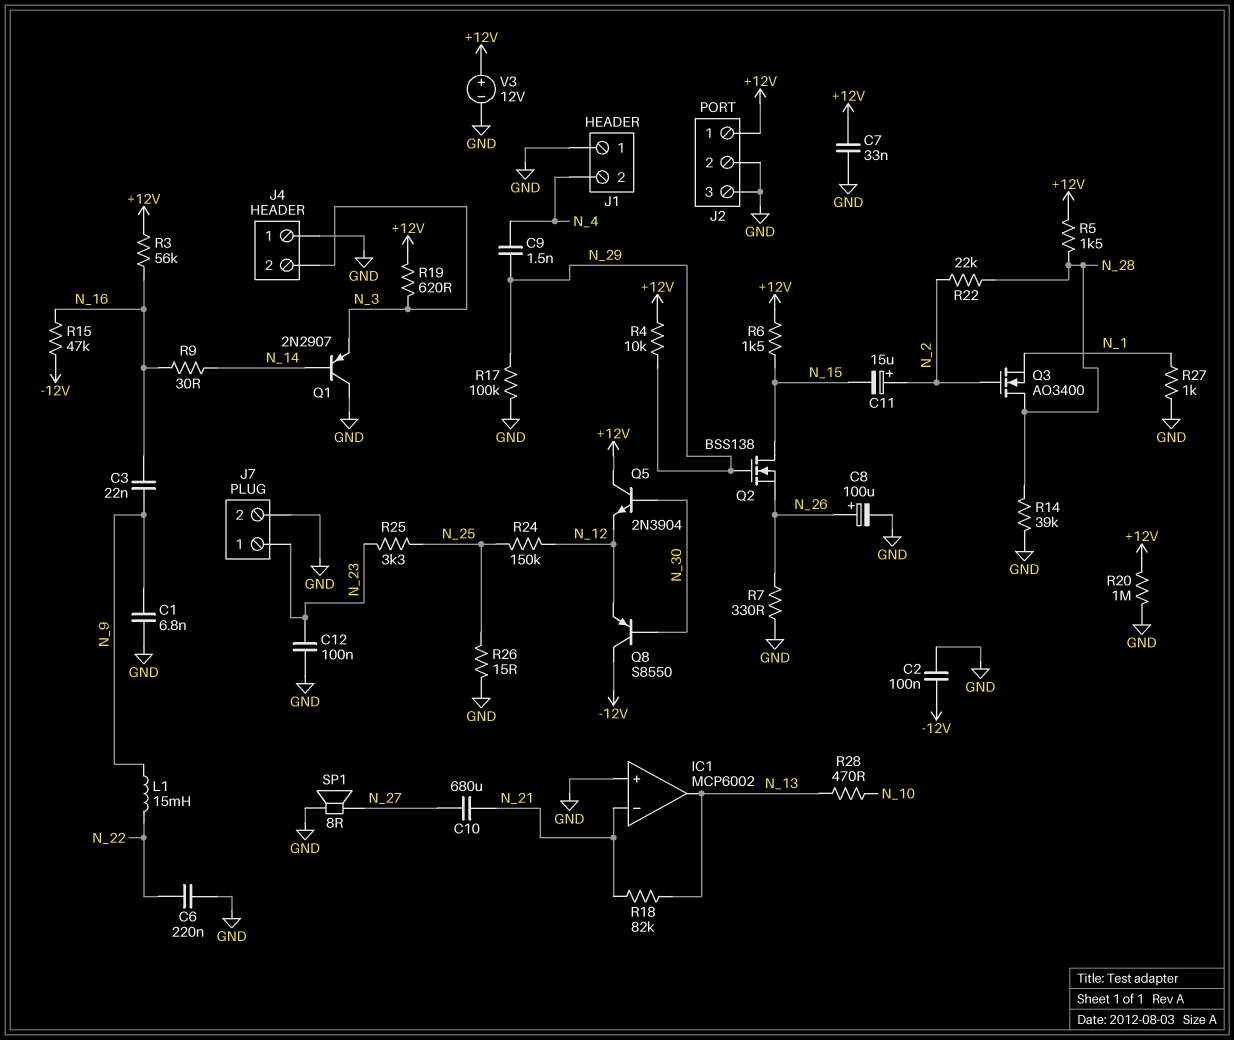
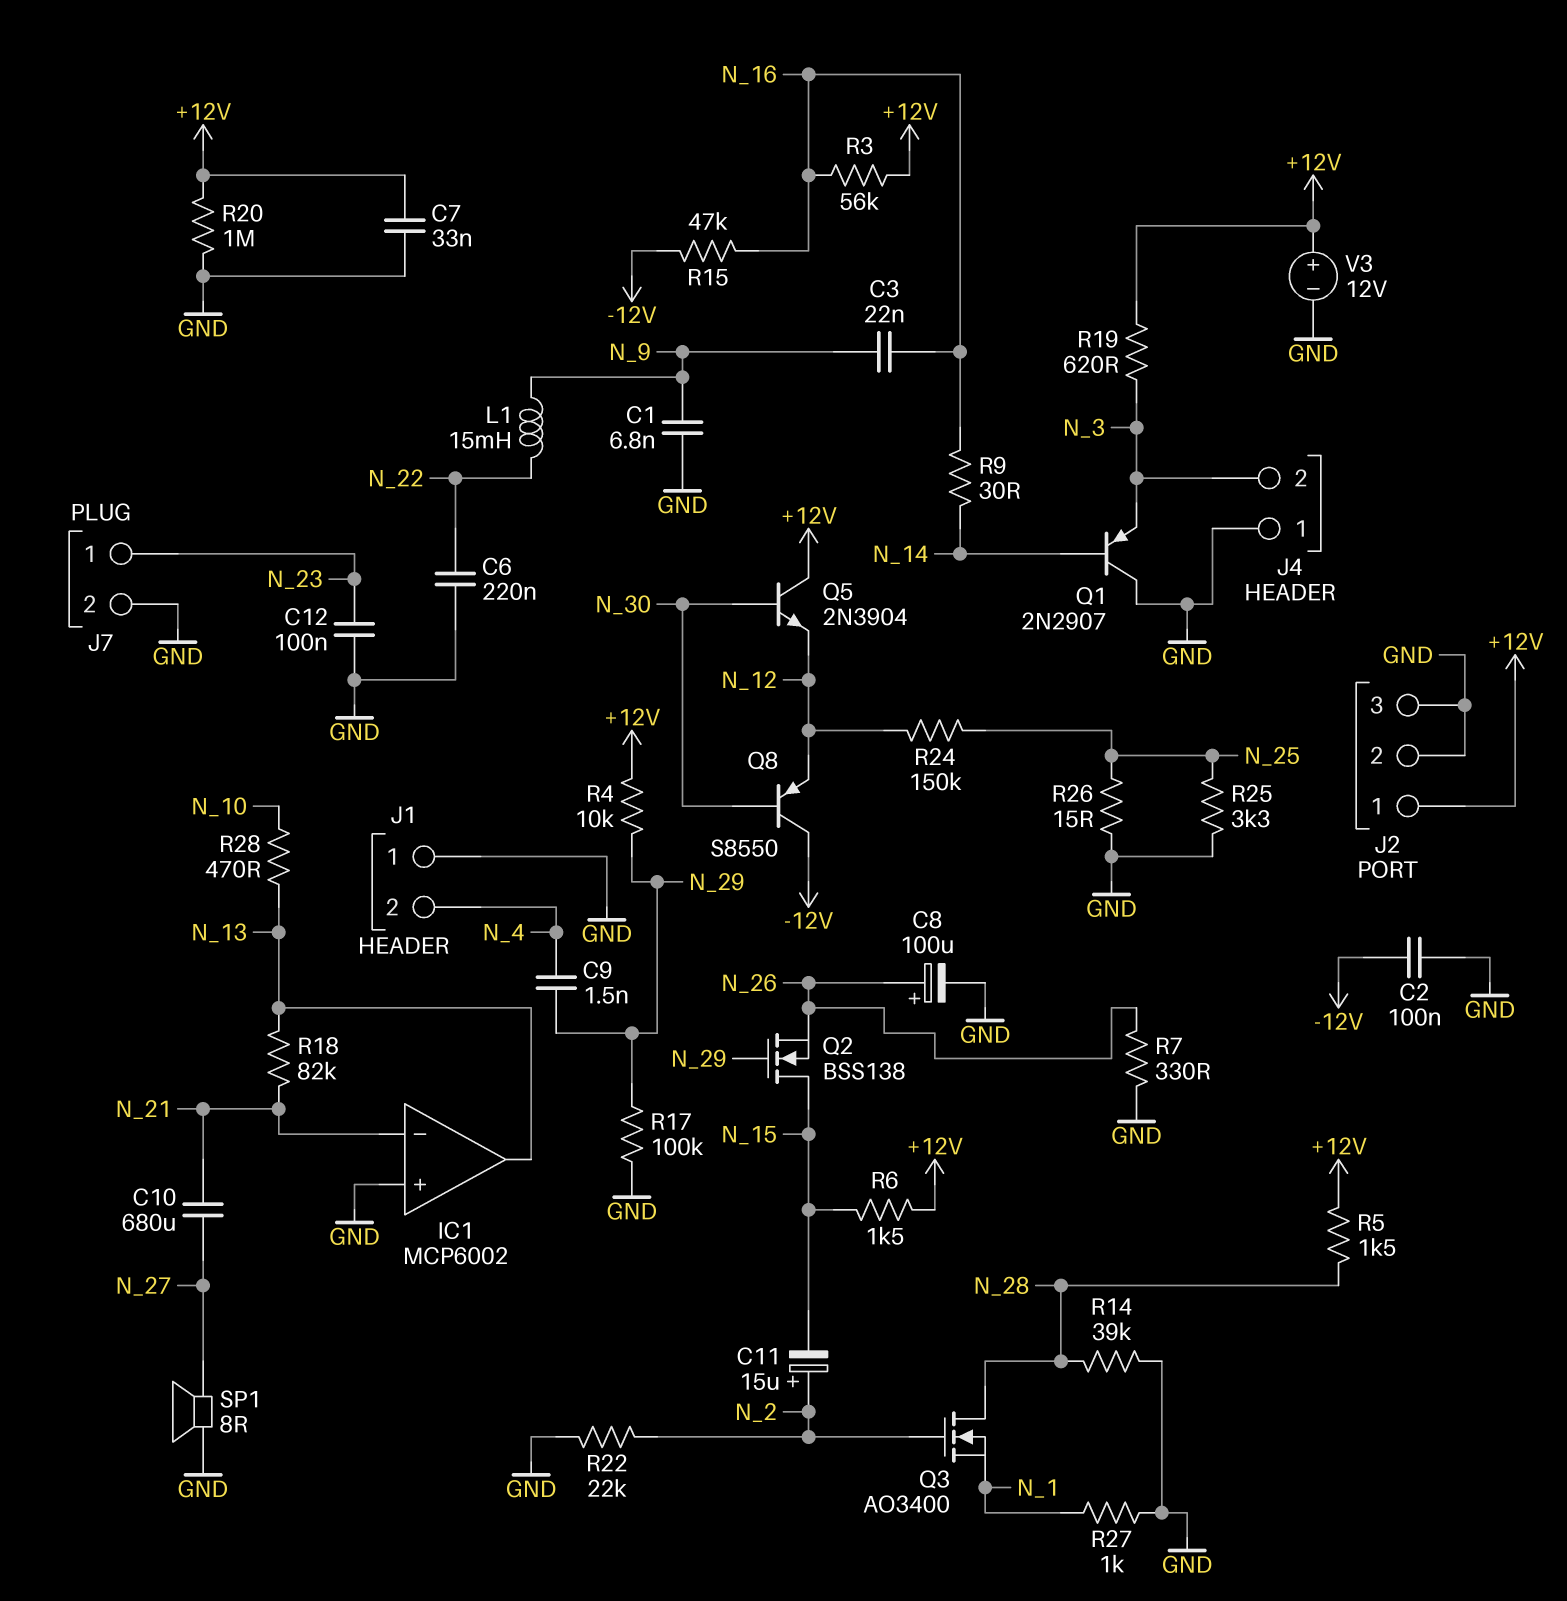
R22: 22k (N_2, N_28) -> 22k (GND, N_2)
R25: 3.3k (N_23, N_25) -> 3.3k (GND, N_25)

